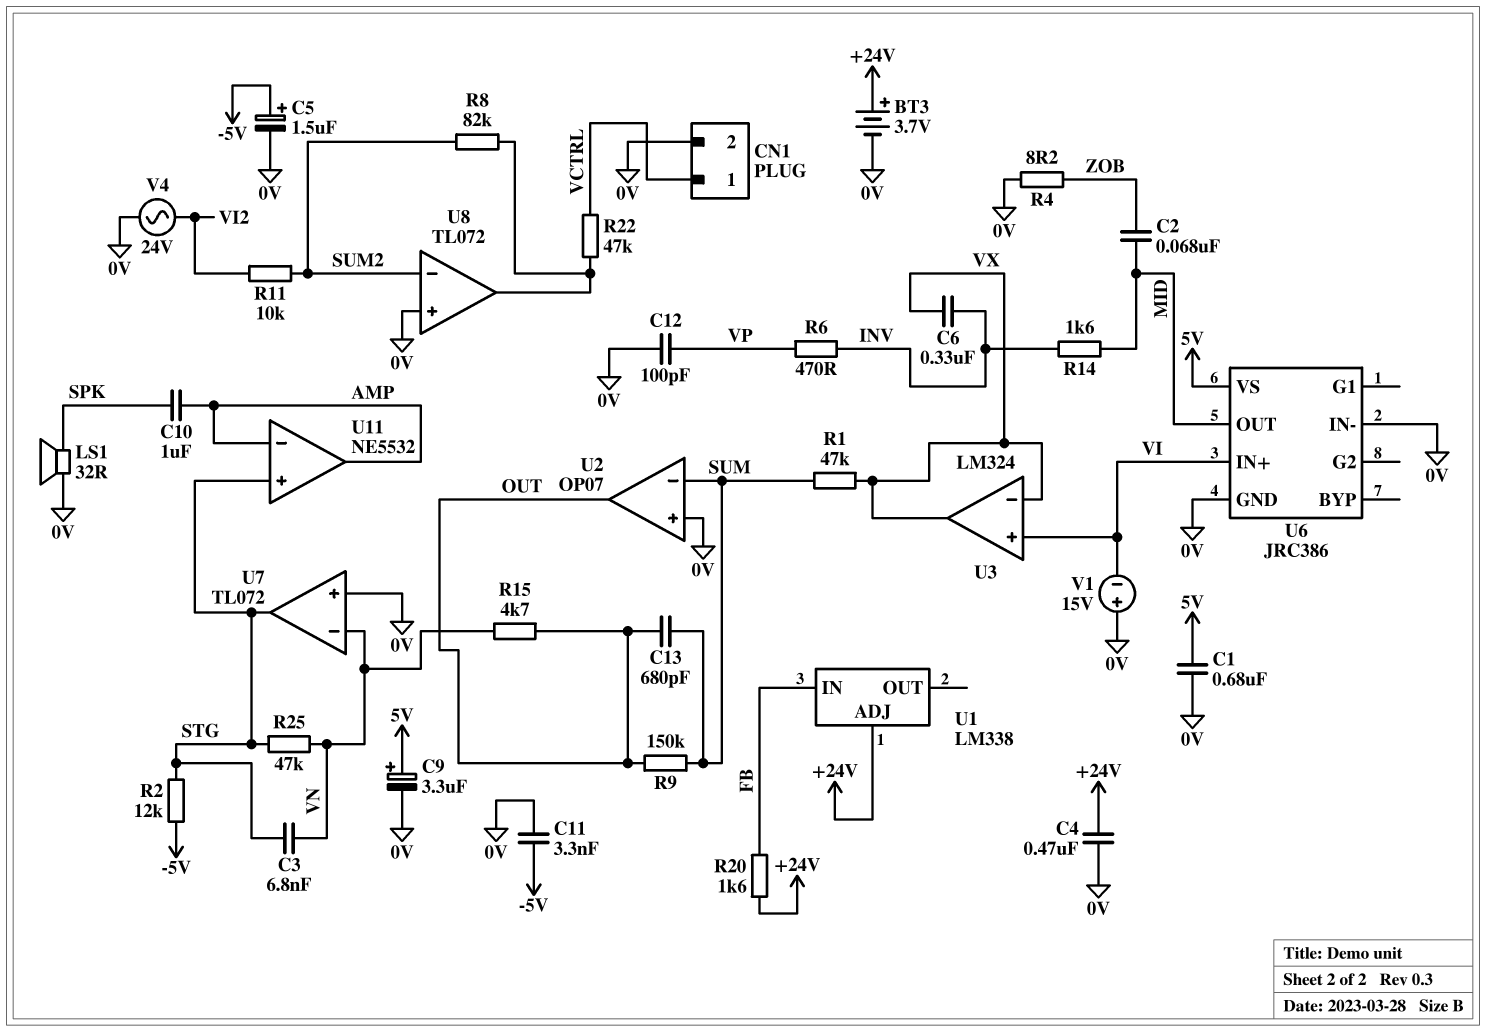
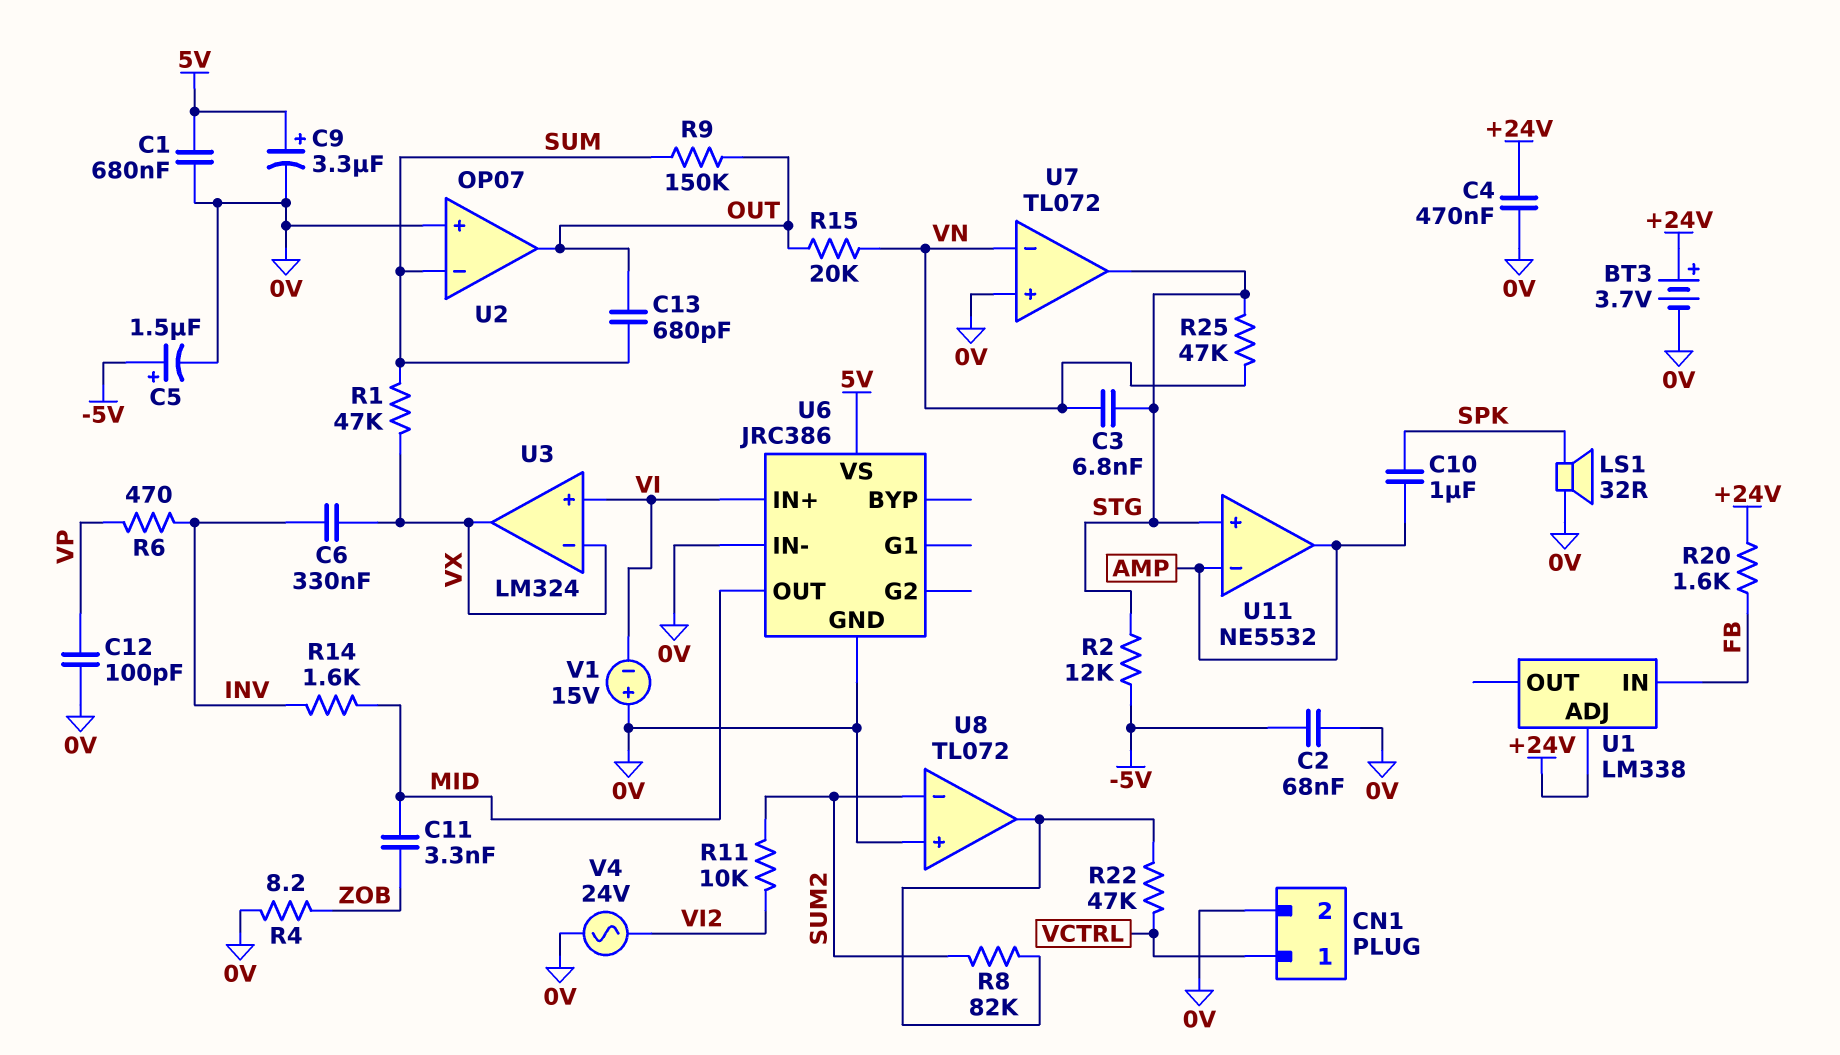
C2: 68nF (MID, ZOB) -> 68nF (-5V, 0V)
C11: 3.3nF (-5V, 0V) -> 3.3nF (MID, ZOB)
R15: 4.7k (OUT, VN) -> 20k (OUT, VN)

